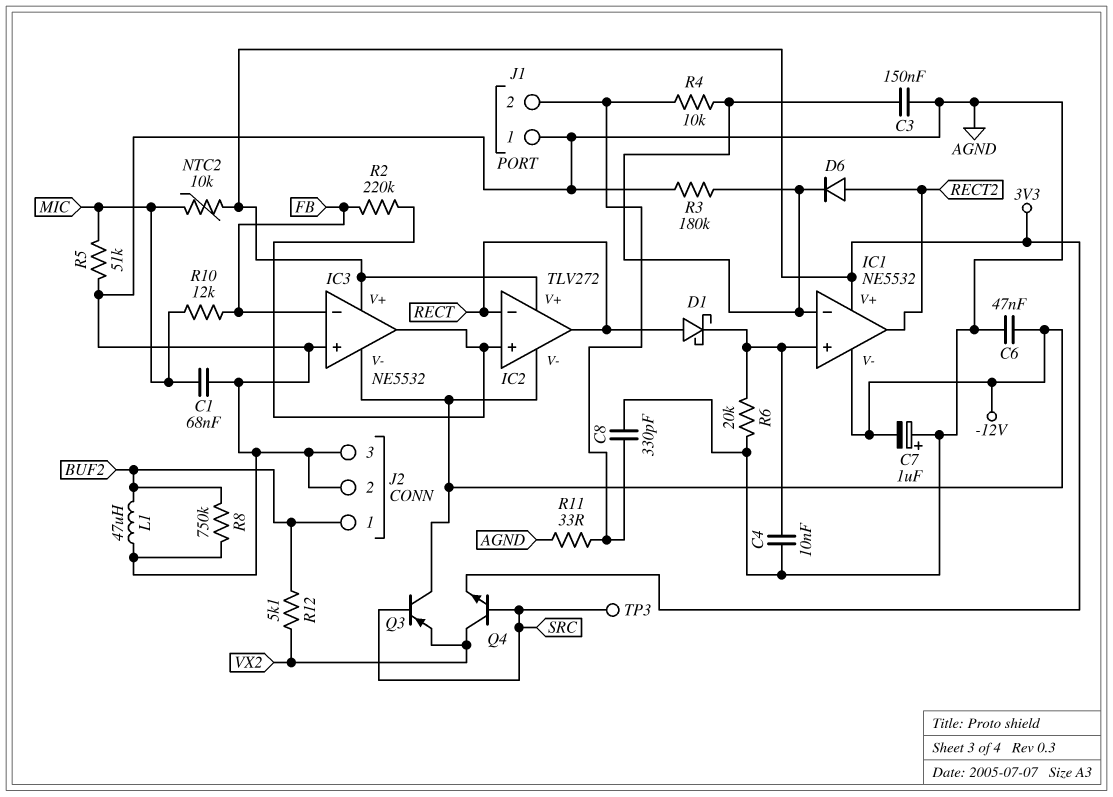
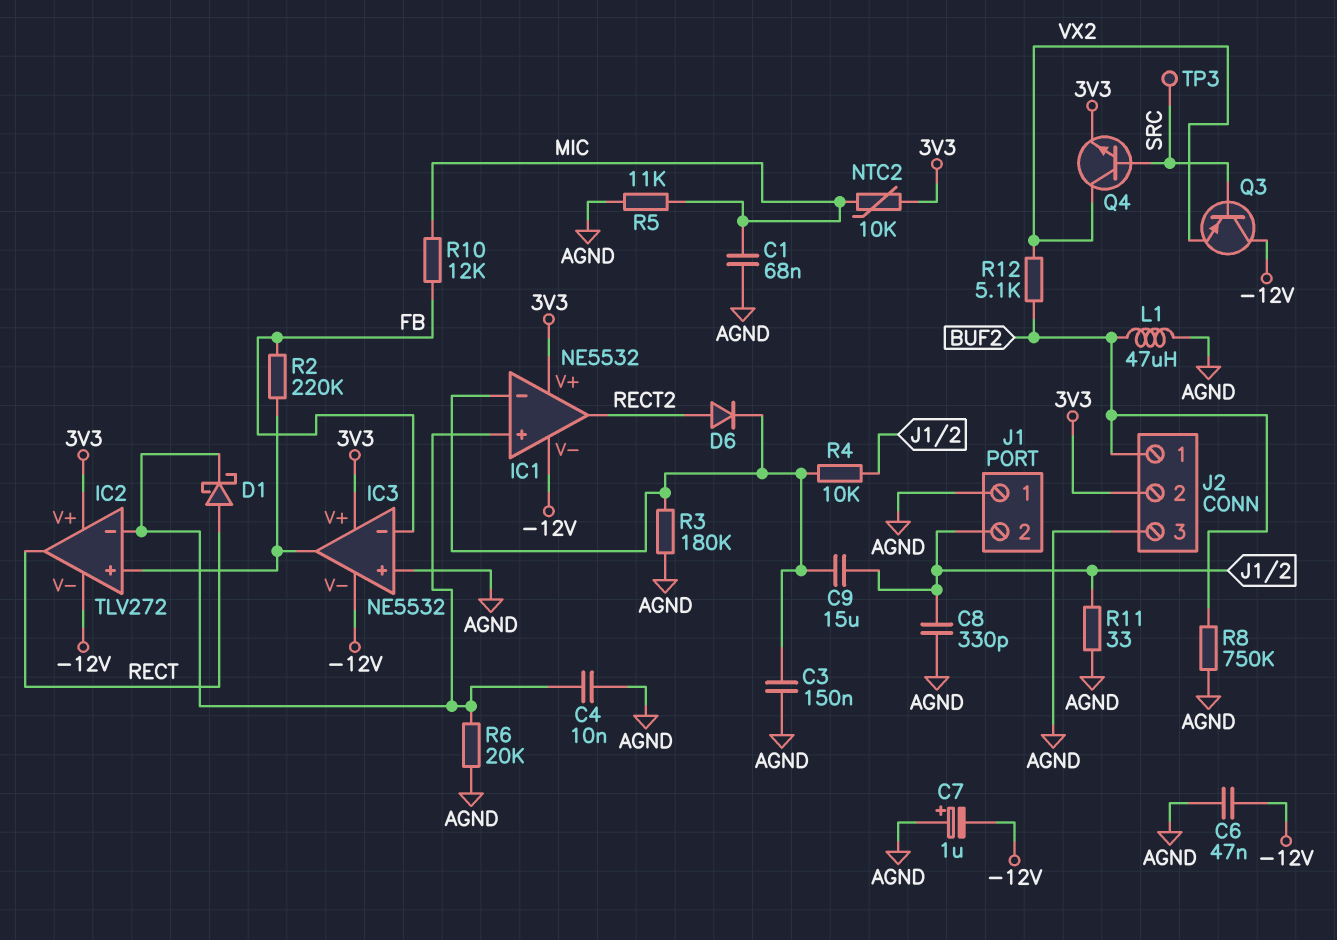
C9: none -> 15uF (IC1/in-, J1/2)
IC2 pin in-: RECT -> IC1/in+
J2 pin 2: AGND -> 3V3
R5: 51k (AGND, MIC) -> 11k (AGND, MIC)

